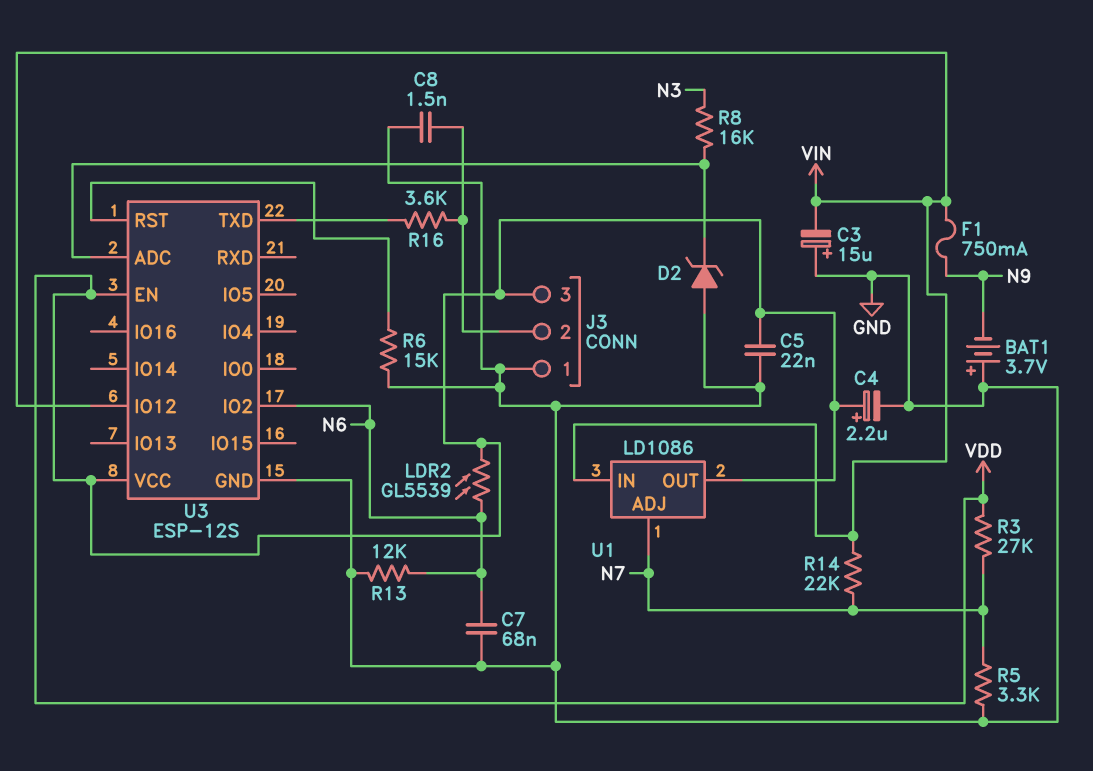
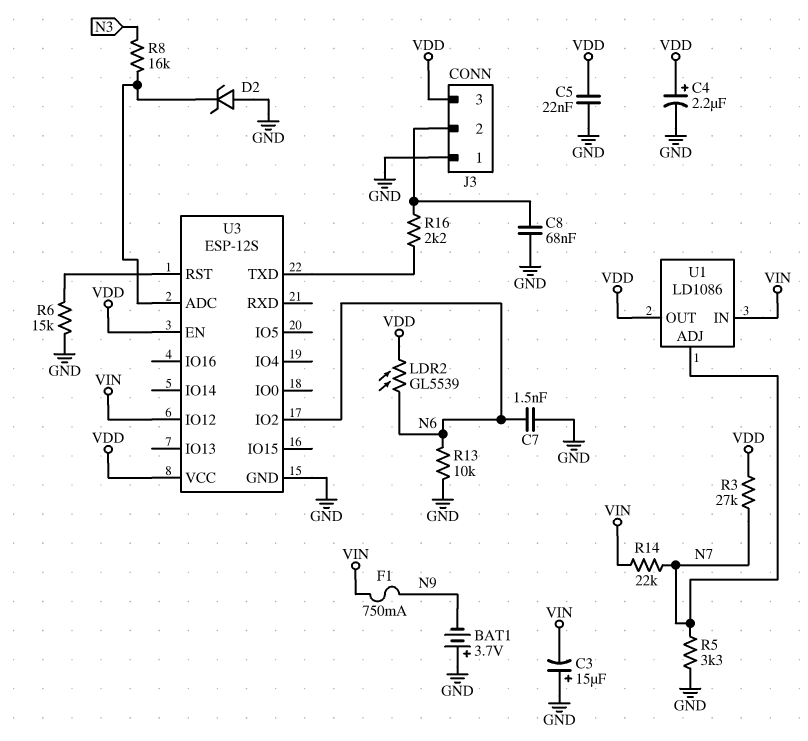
C7: 68nF (GND, N6) -> 1.5nF (GND, N6)
C8: 1.5nF (GND, J3/2) -> 68nF (GND, J3/2)
R13: 12k (GND, N6) -> 10k (GND, N6)
R16: 3.6k (J3/2, U3/TXD) -> 2.2k (J3/2, U3/TXD)

